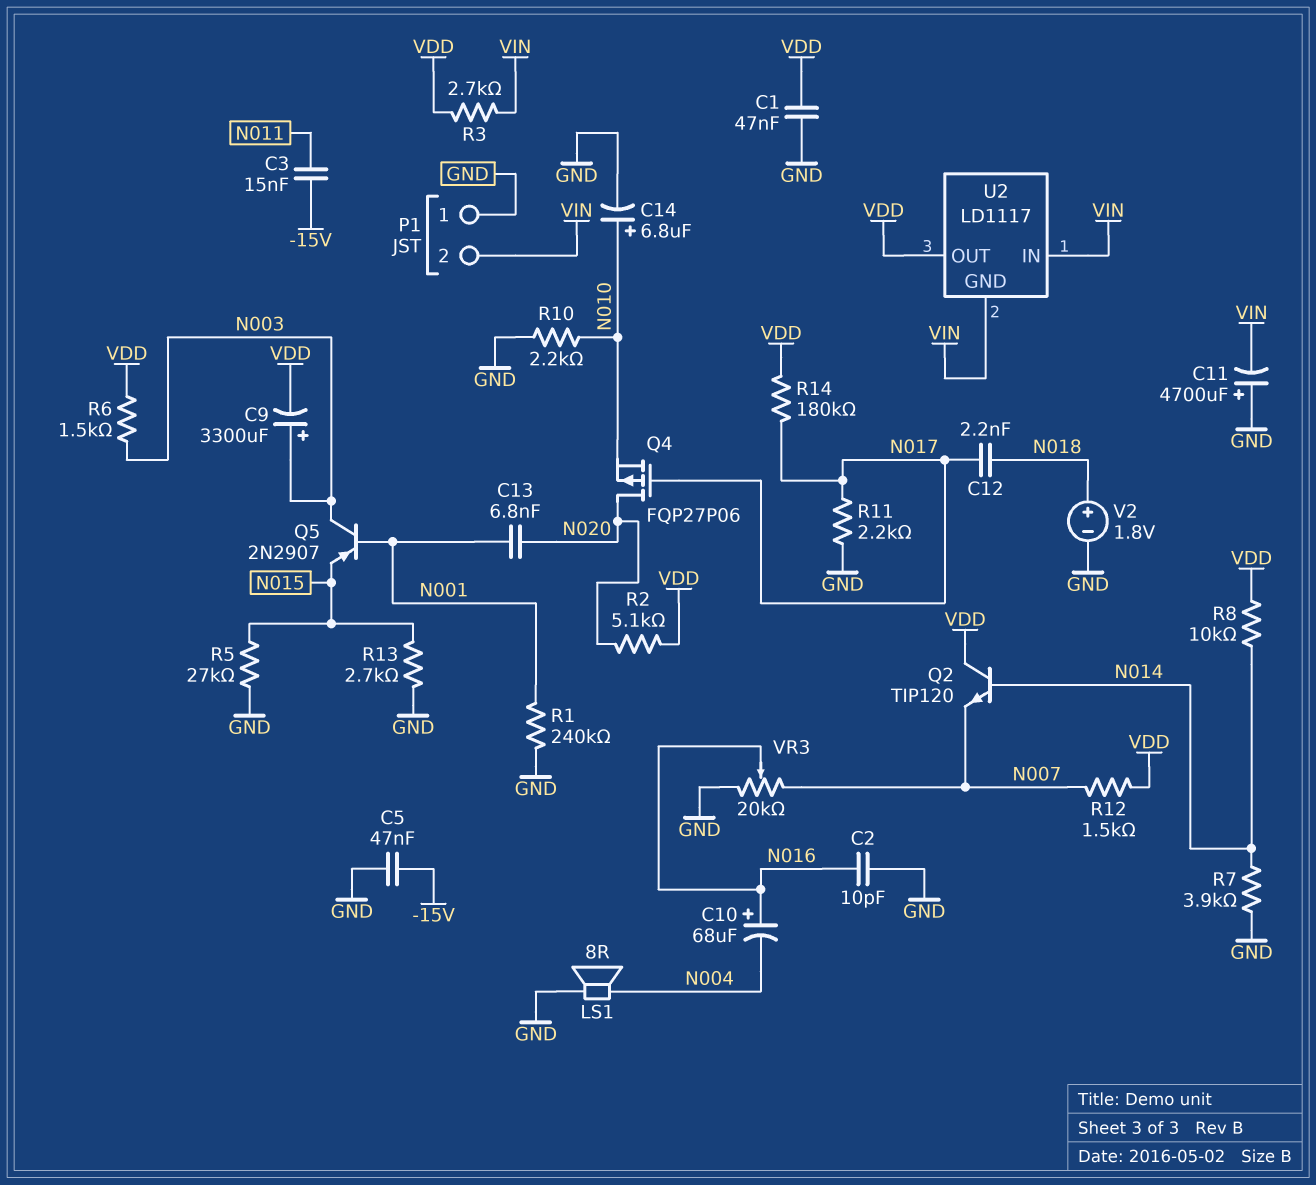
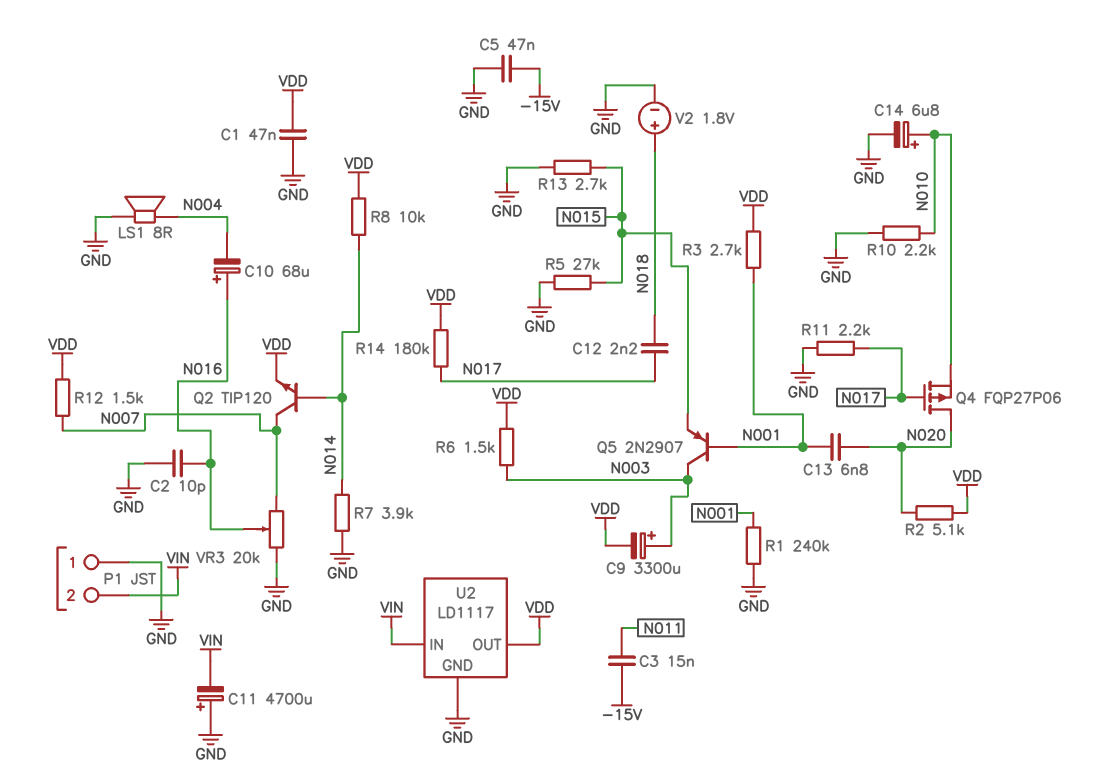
Q2: NPN TIP120 (B N014, C VDD, E N007) -> NPN TIP120 (B N014, C N007, E VDD)
R3: 2.7k (VDD, VIN) -> 2.7k (N001, VDD)
U2 pin GND: VIN -> GND

